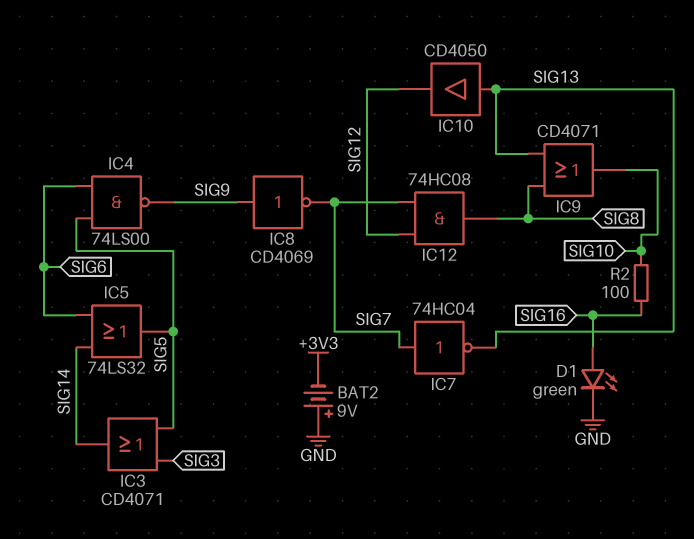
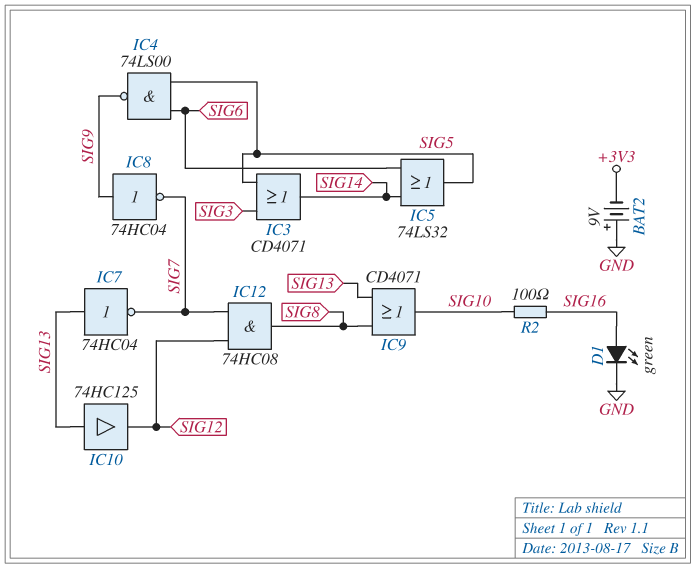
IC7: NOT 74HC04 (in SIG7, out SIG13) -> NOT 74HC04 (in SIG13, out SIG7)
IC8: NOT CD4069 (in SIG9, out SIG7) -> NOT 74HC04 (in SIG9, out SIG7)
IC10: buffer CD4050 (in SIG13, out SIG12) -> buffer 74HC125 (in SIG13, out SIG12)

